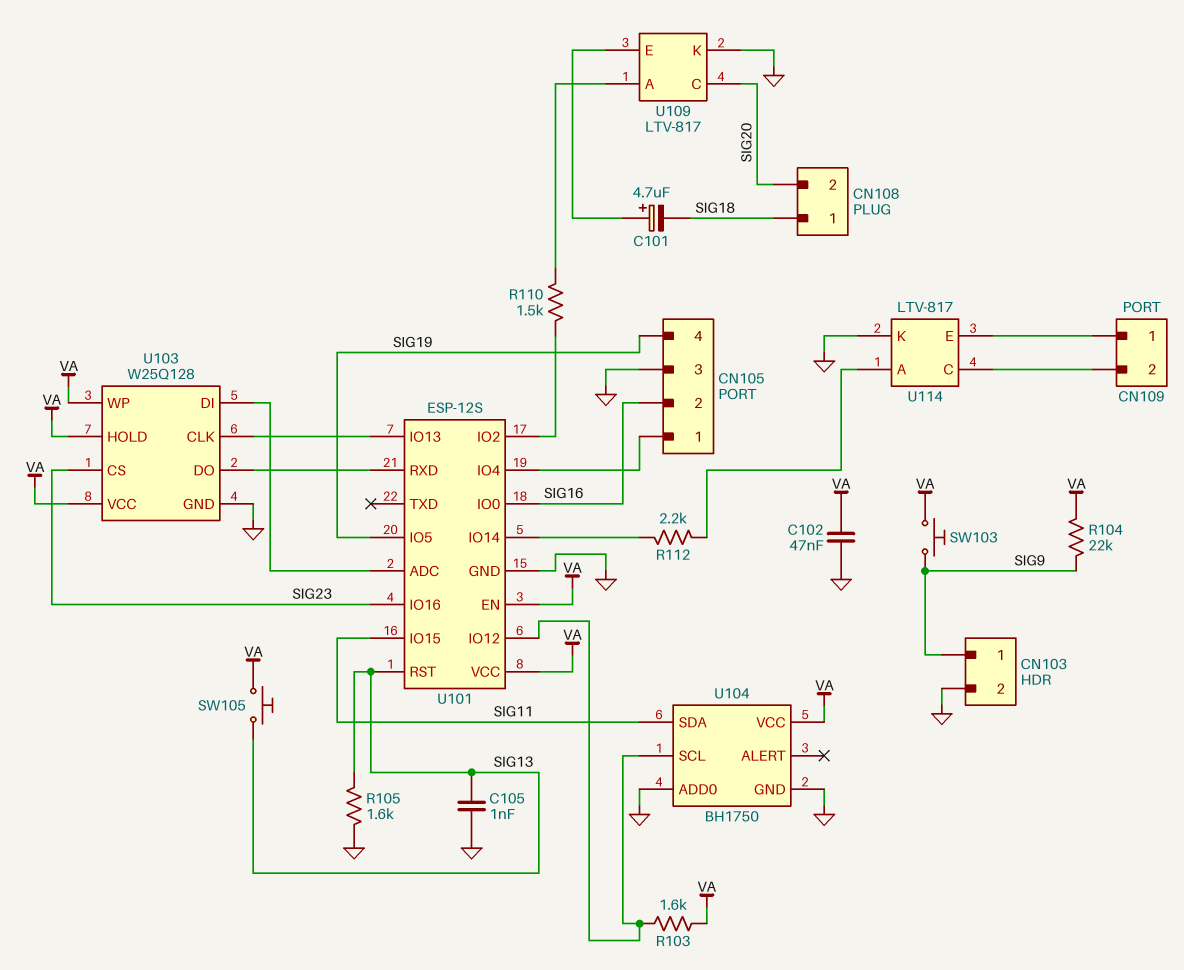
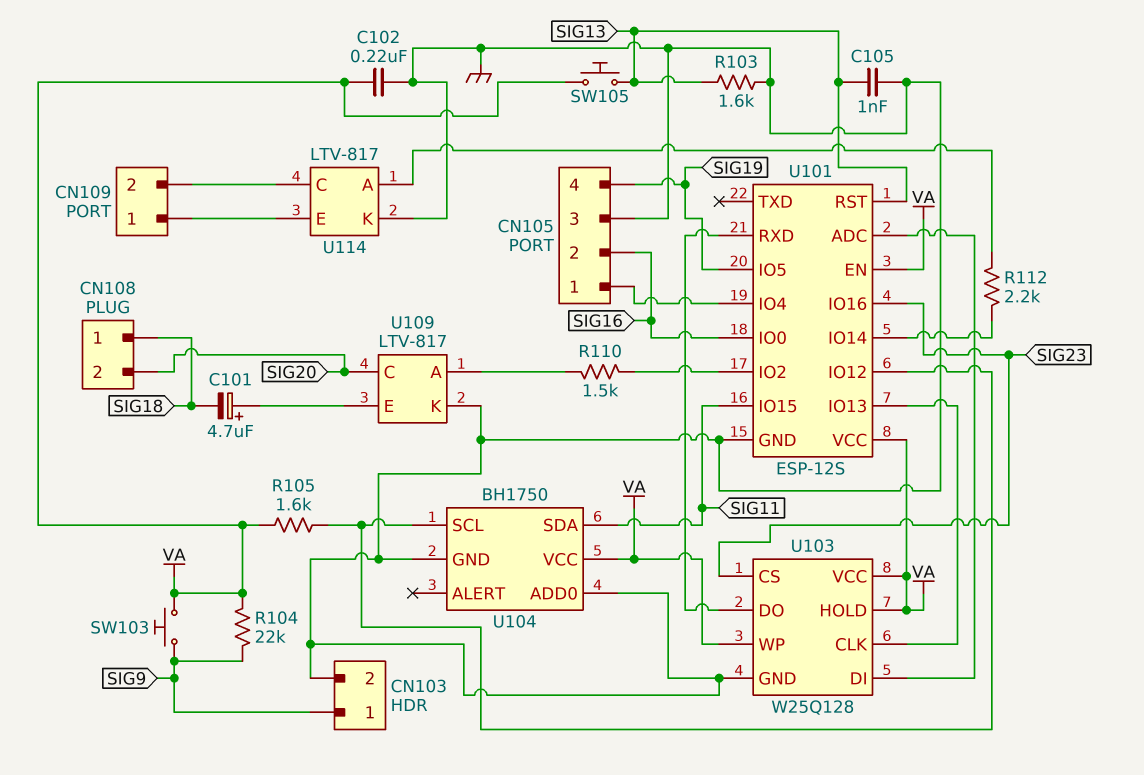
C102: 47nF (GND, VA) -> 220nF (GND, VA)
R103: 1.6k (U101/IO12, VA) -> 1.6k (GND, SIG13)
R105: 1.6k (GND, SIG13) -> 1.6k (U101/IO12, VA)

